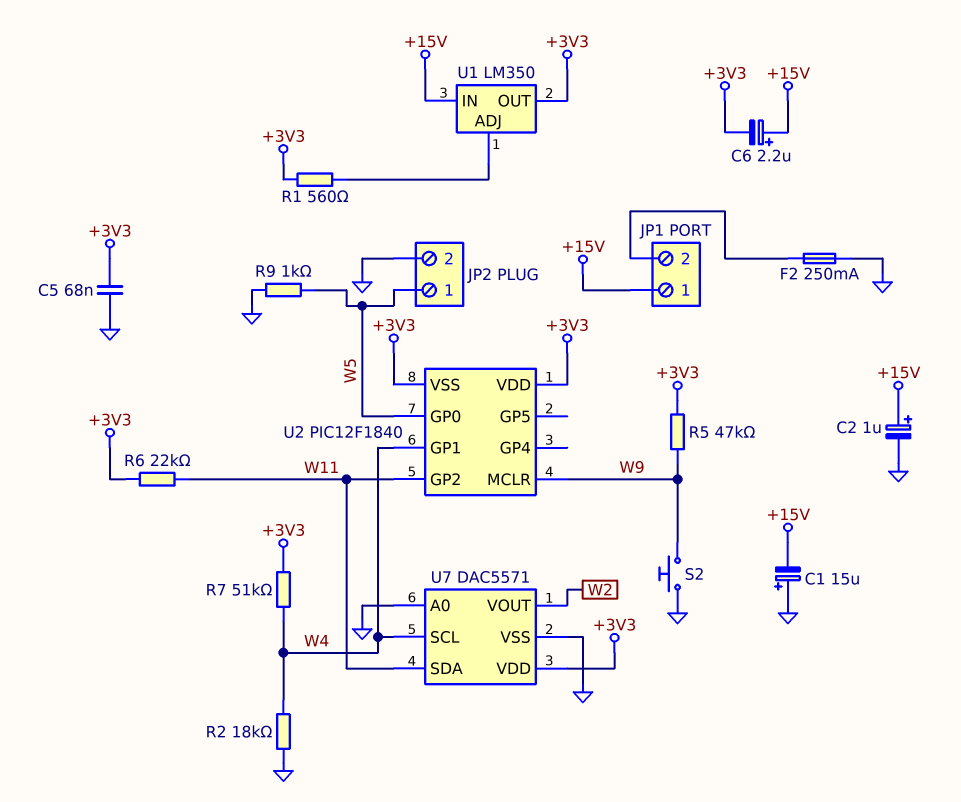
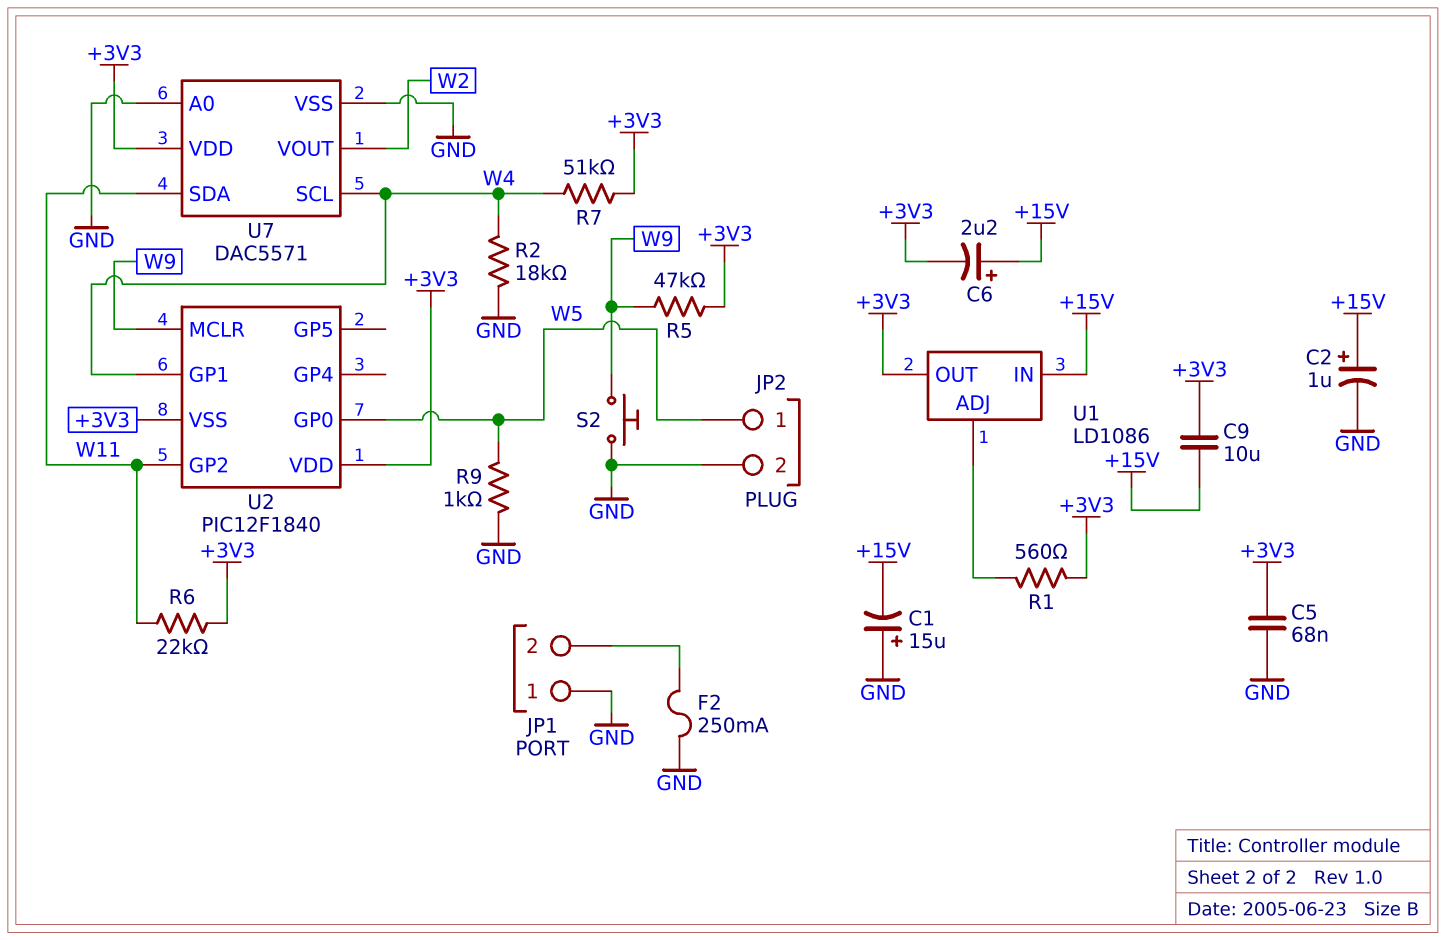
C9: none -> 10uF (+3V3, +15V)
JP1 pin 1: +15V -> GND
U1: LM350 -> LD1086

